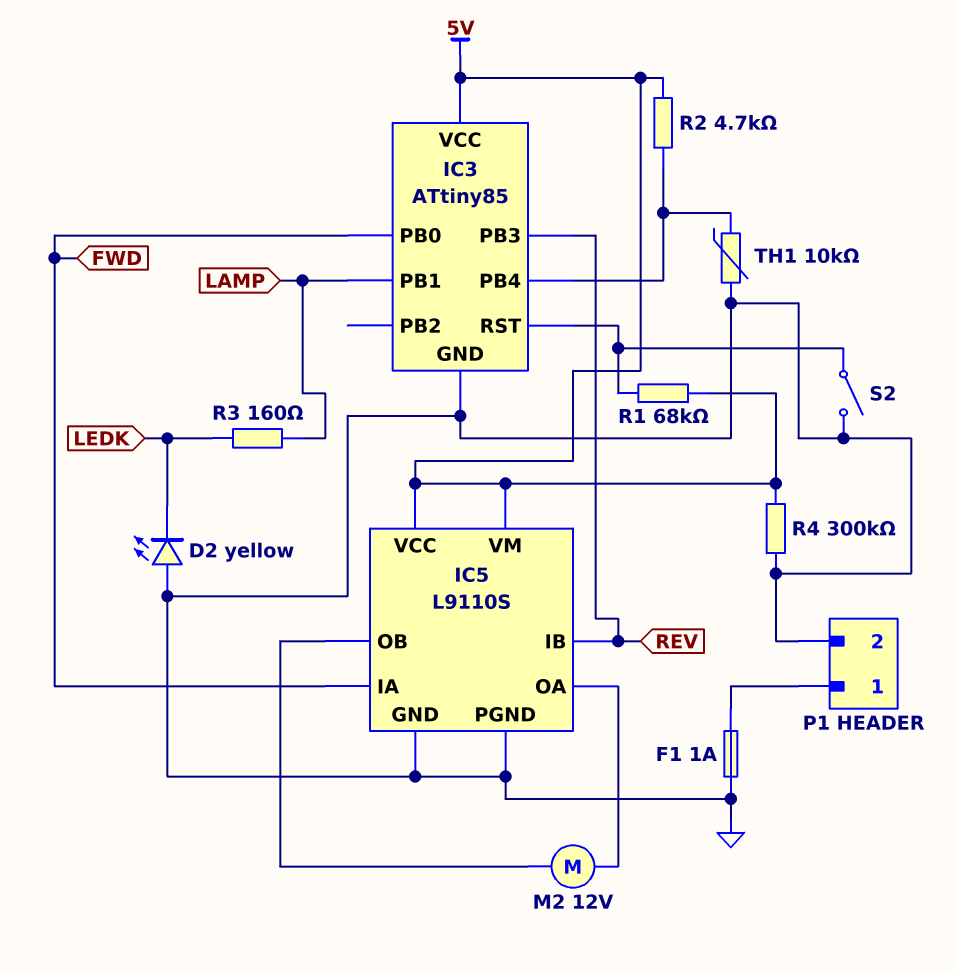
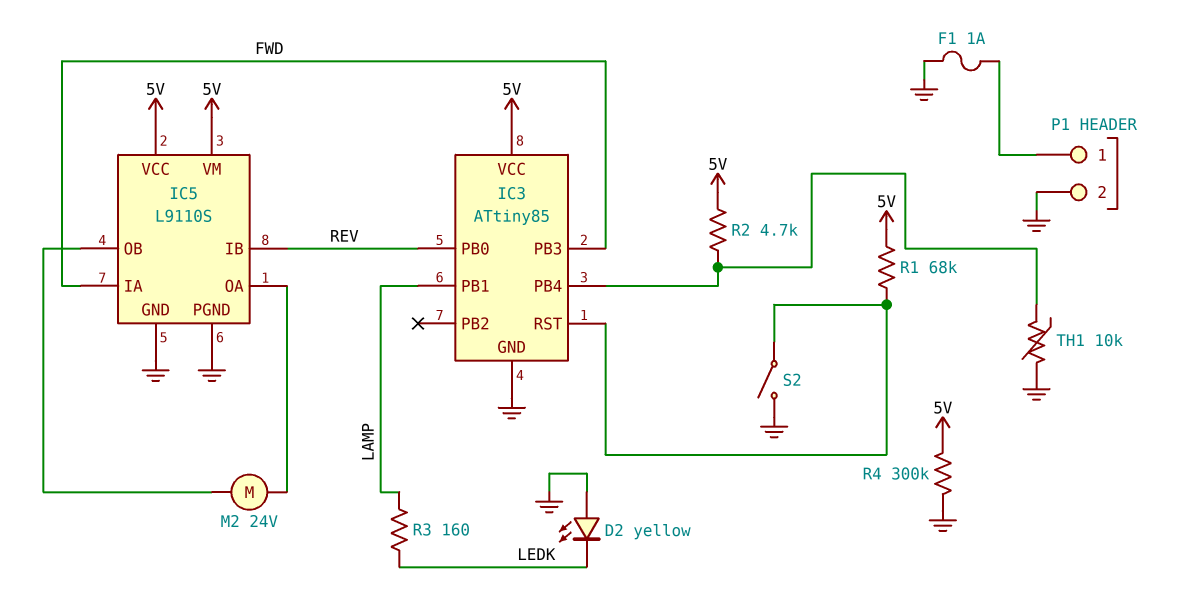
IC3 pin PB0: FWD -> REV
IC3 pin PB3: REV -> FWD
M2: motor 12V (IC5/OA, IC5/OB) -> motor 24V (IC5/OA, IC5/OB)

